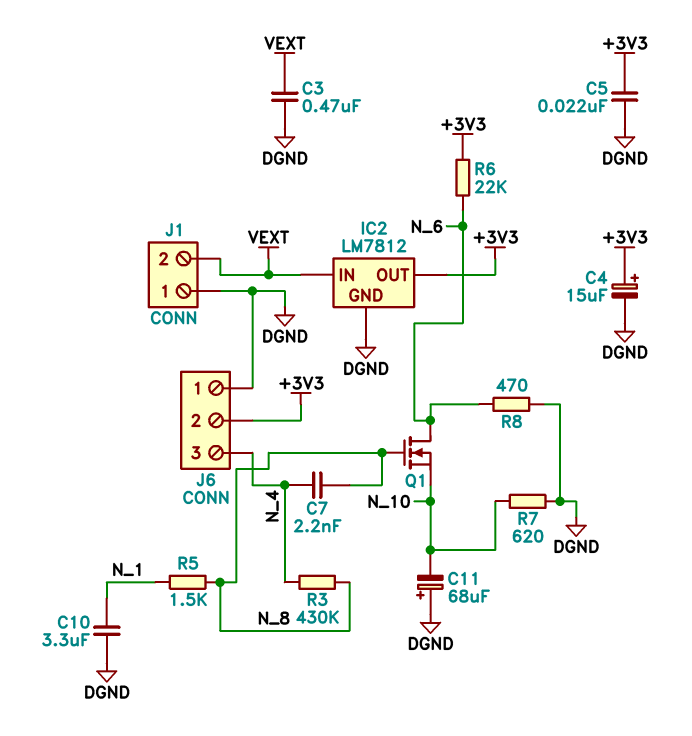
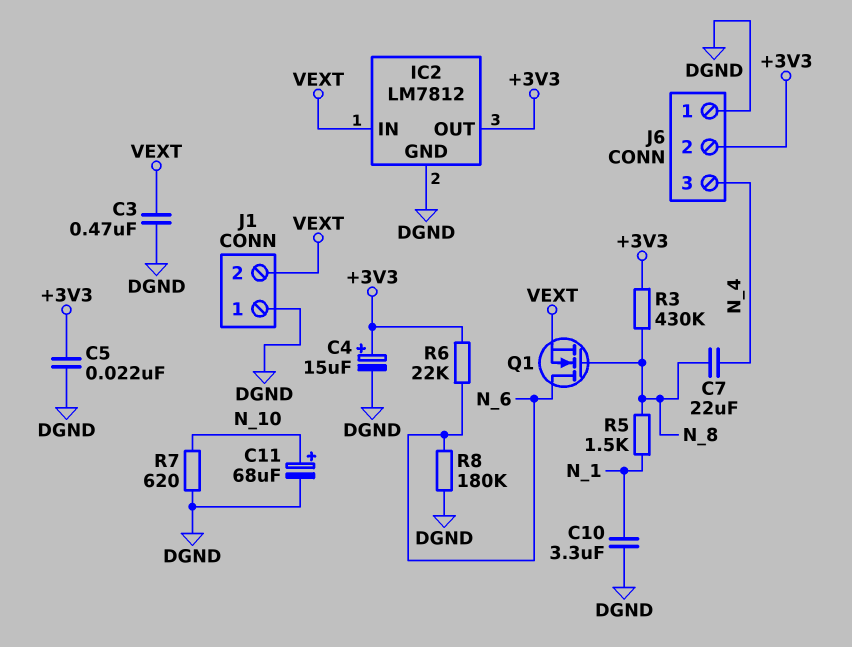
C7: 2.2nF (N_4, N_8) -> 22uF (N_4, N_8)
C11: 68uF (plus DGND, minus N_10) -> 68uF (plus N_10, minus DGND)
Q1: NMOS (G N_8, D N_6, S N_10) -> NMOS (G N_8, D N_6, S VEXT)
R3: 430k (N_4, N_8) -> 430k (+3V3, N_8)
R8: 470 (DGND, N_6) -> 180k (DGND, N_6)

